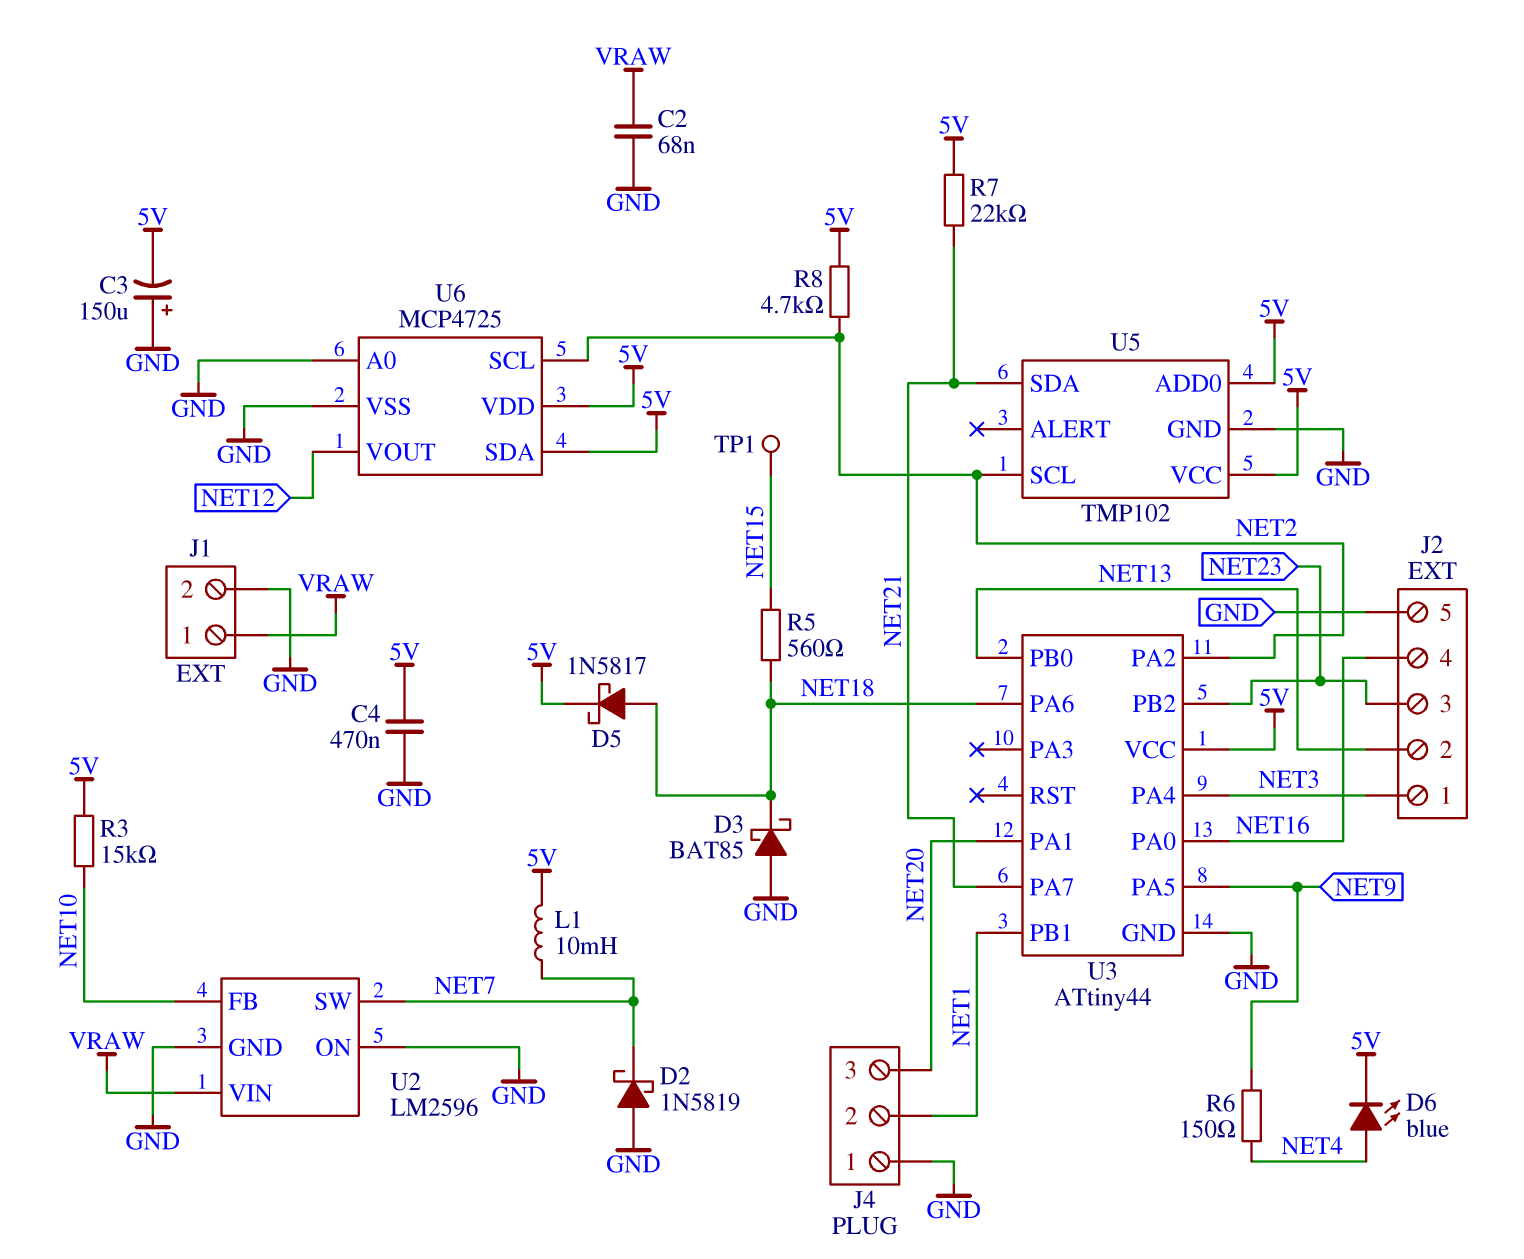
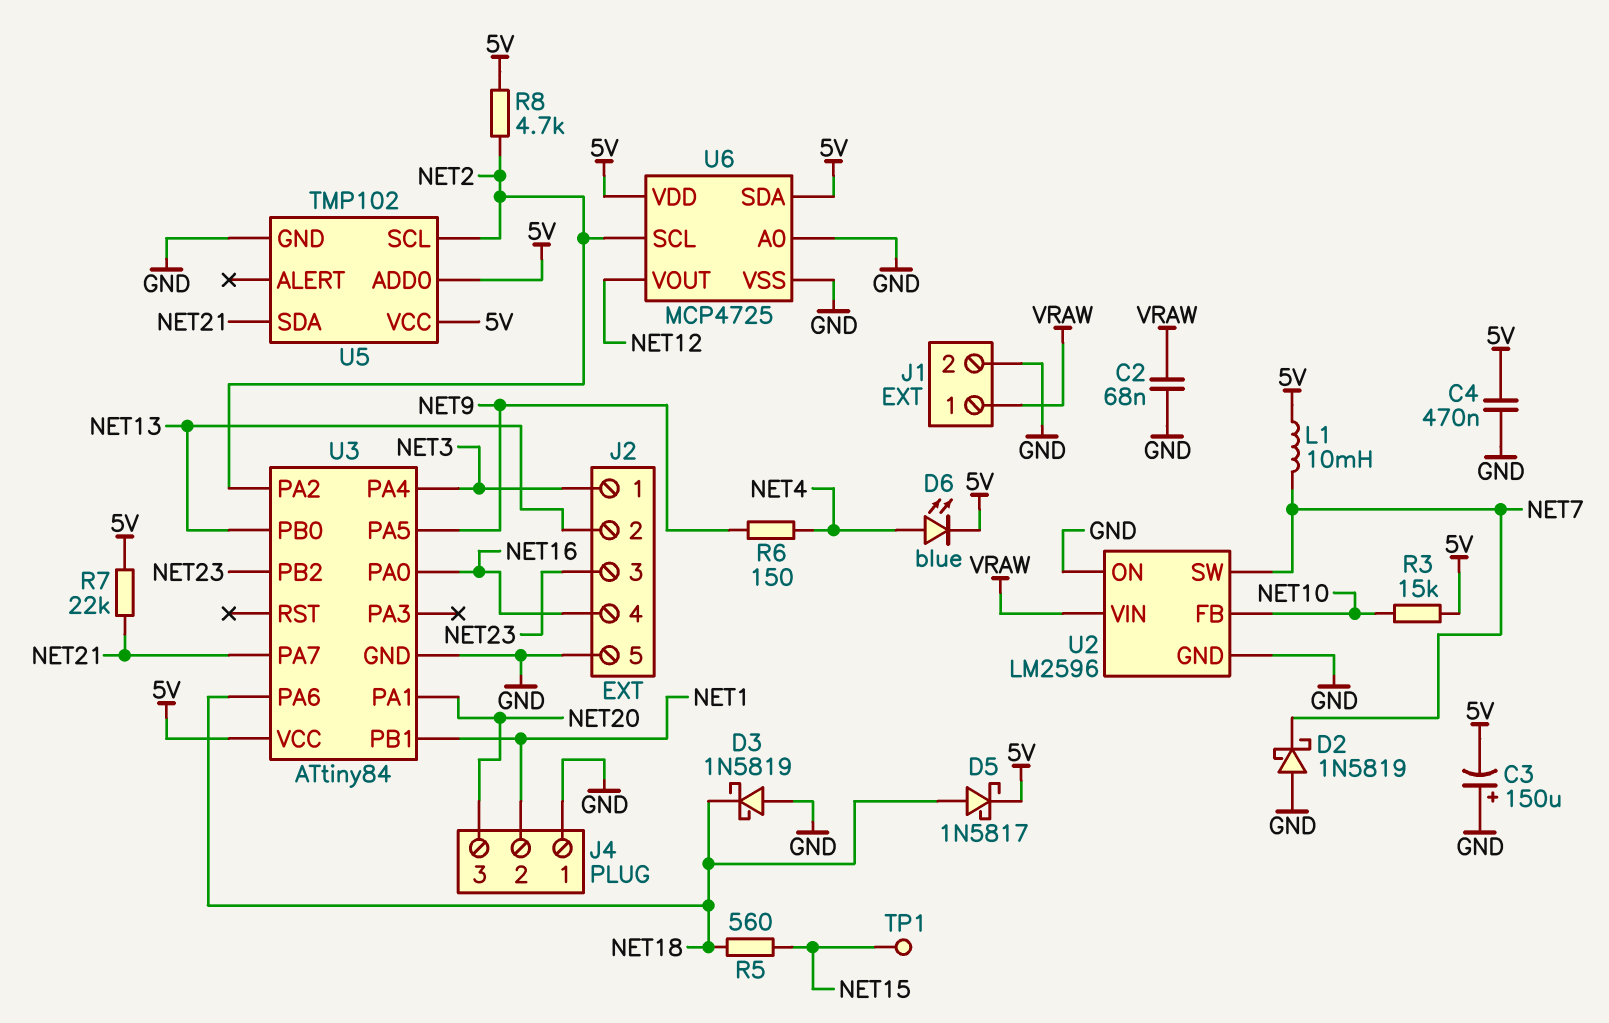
D3: schottky BAT85 (A GND, K NET18) -> schottky 1N5819 (A GND, K NET18)
U3: ATtiny44 -> ATtiny84

